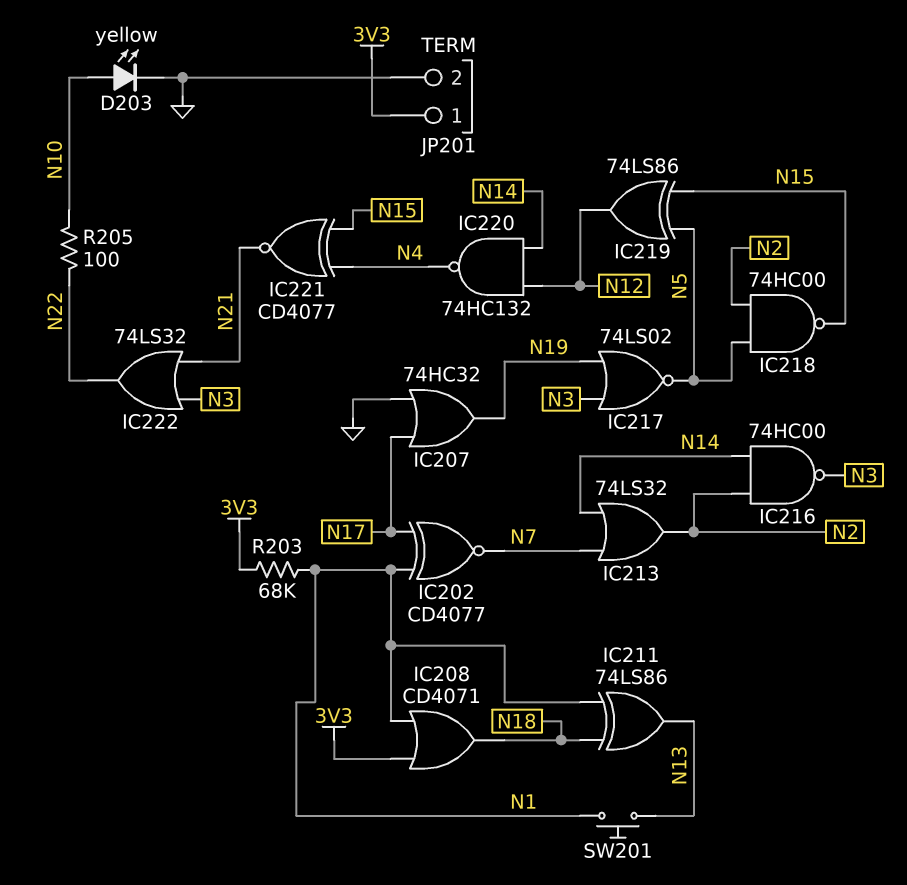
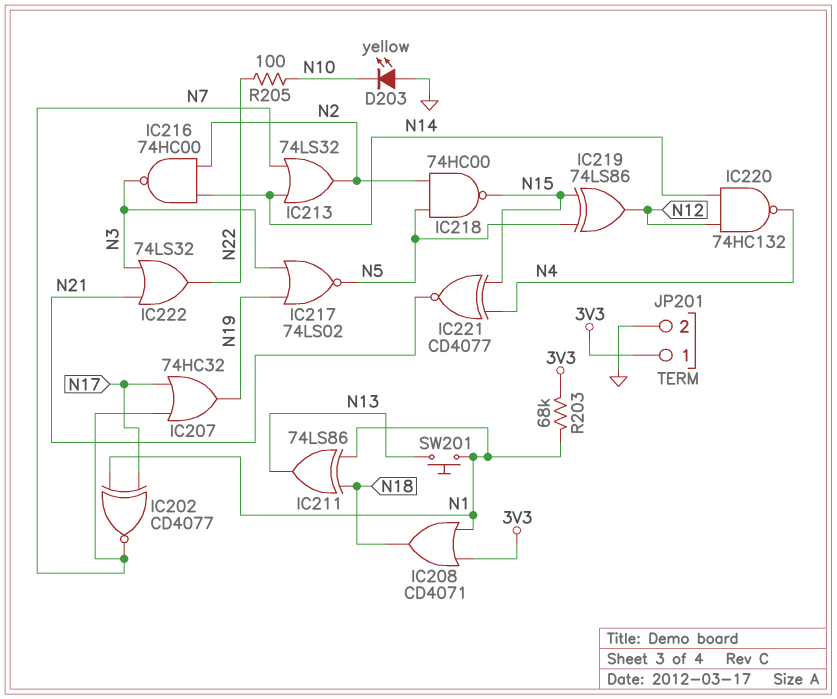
D203: LED yellow (A N10, K GND) -> LED yellow (A GND, K N10)
IC207: OR 74HC32 (in GND, in N17, out N19) -> OR 74HC32 (in N7, in N17, out N19)

